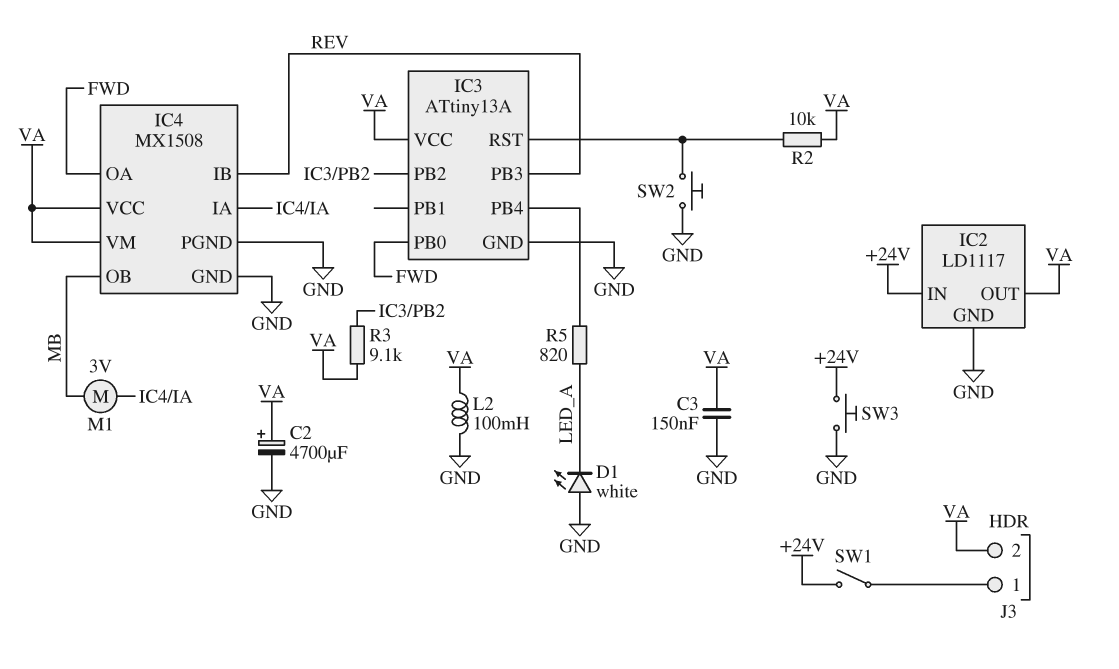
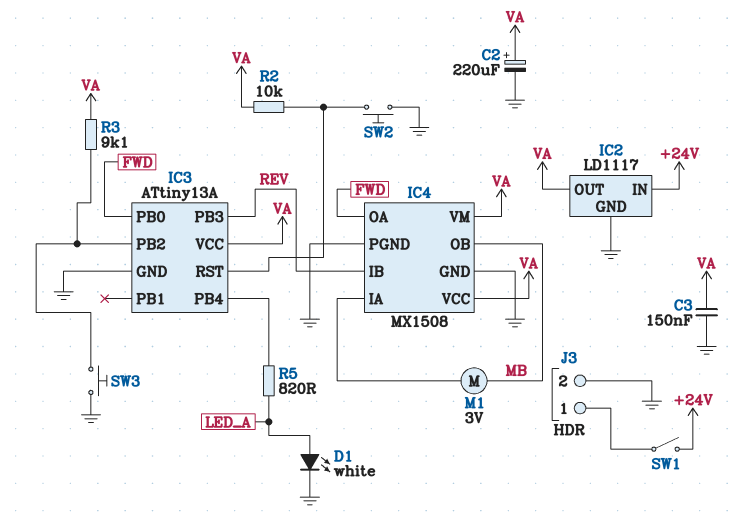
C2: 4700uF (plus VA, minus GND) -> 220uF (plus VA, minus GND)
D1: LED white (A GND, K LED_A) -> LED white (A LED_A, K GND)
J3 pin 2: VA -> GND
L2: 100mH (GND, VA) -> none
SW3: button (+24V, GND) -> button (GND, IC3/PB2)

